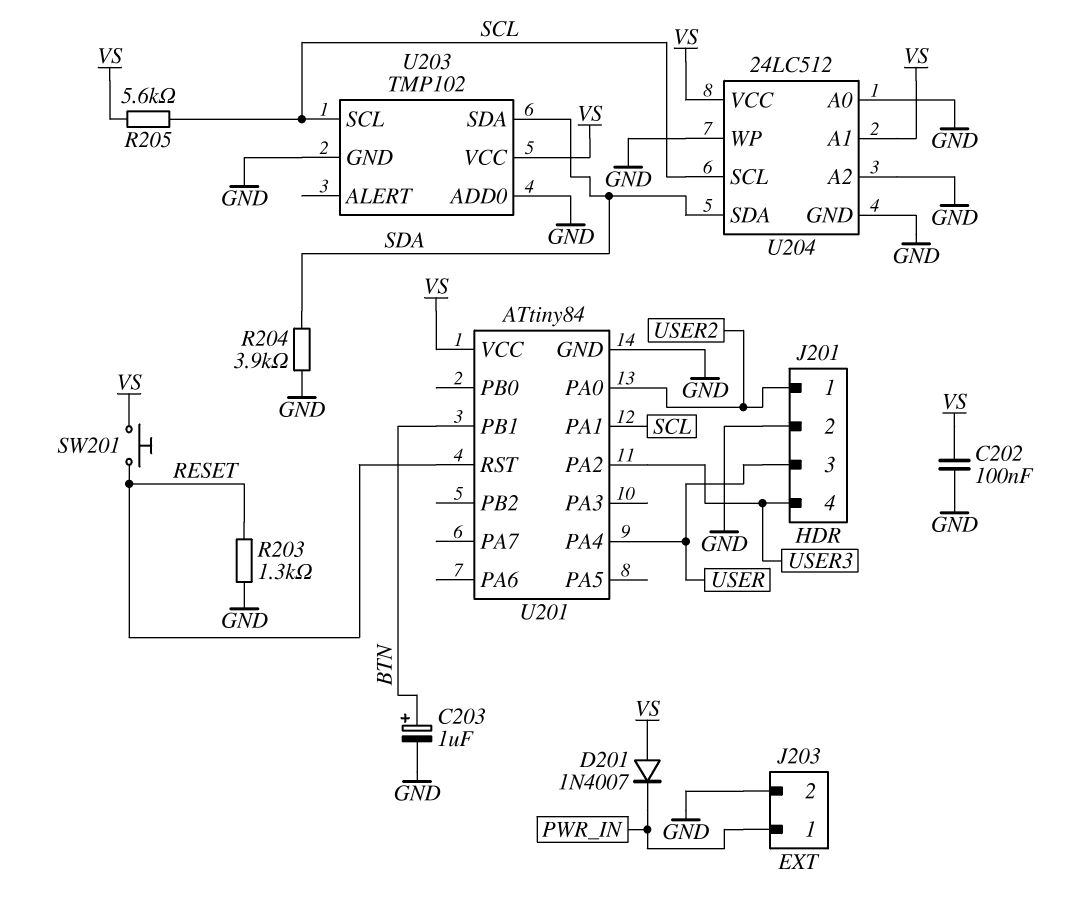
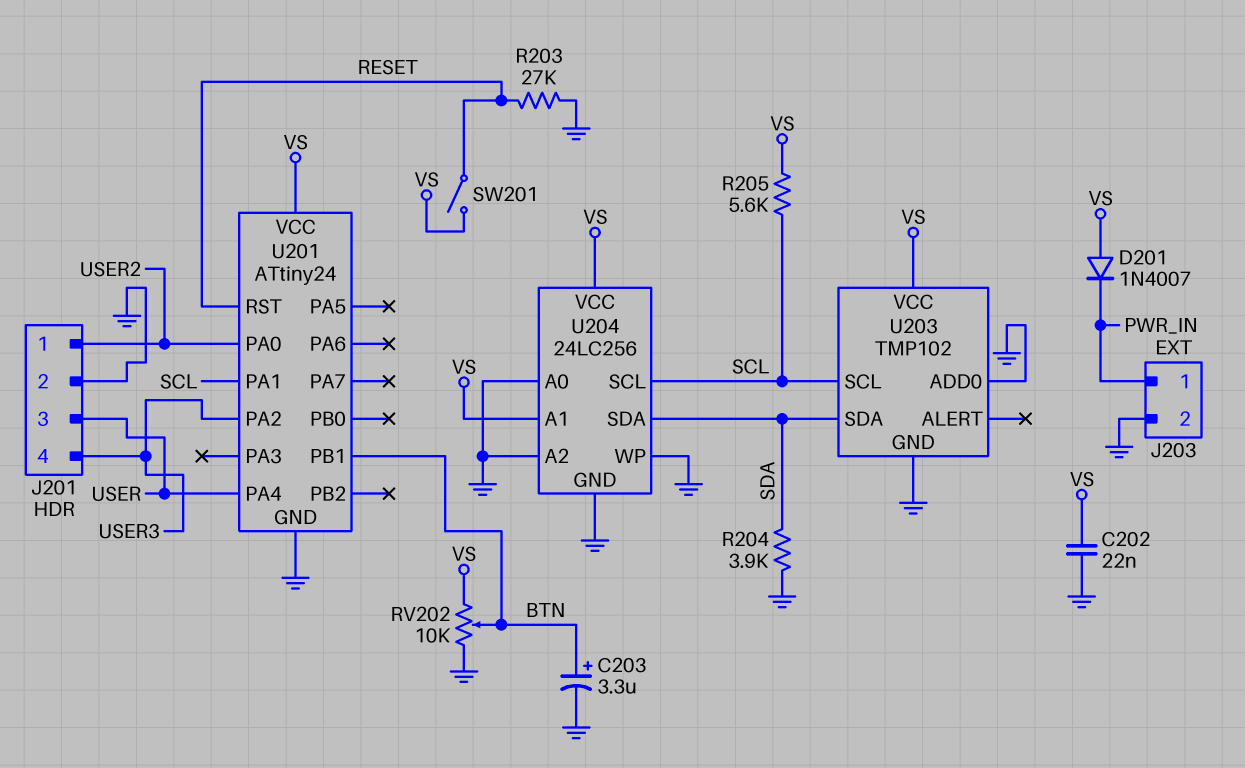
C202: 100nF (GND, VS) -> 22nF (GND, VS)
C203: 1uF (plus BTN, minus GND) -> 3.3uF (plus BTN, minus GND)
R203: 1.3k (GND, RESET) -> 27k (GND, RESET)
RV202: none -> 10k (GND, VS, wiper BTN)
SW201: button (RESET, VS) -> switch (RESET, VS)
U201: ATtiny84 -> ATtiny24
U204: 24LC512 -> 24LC256

